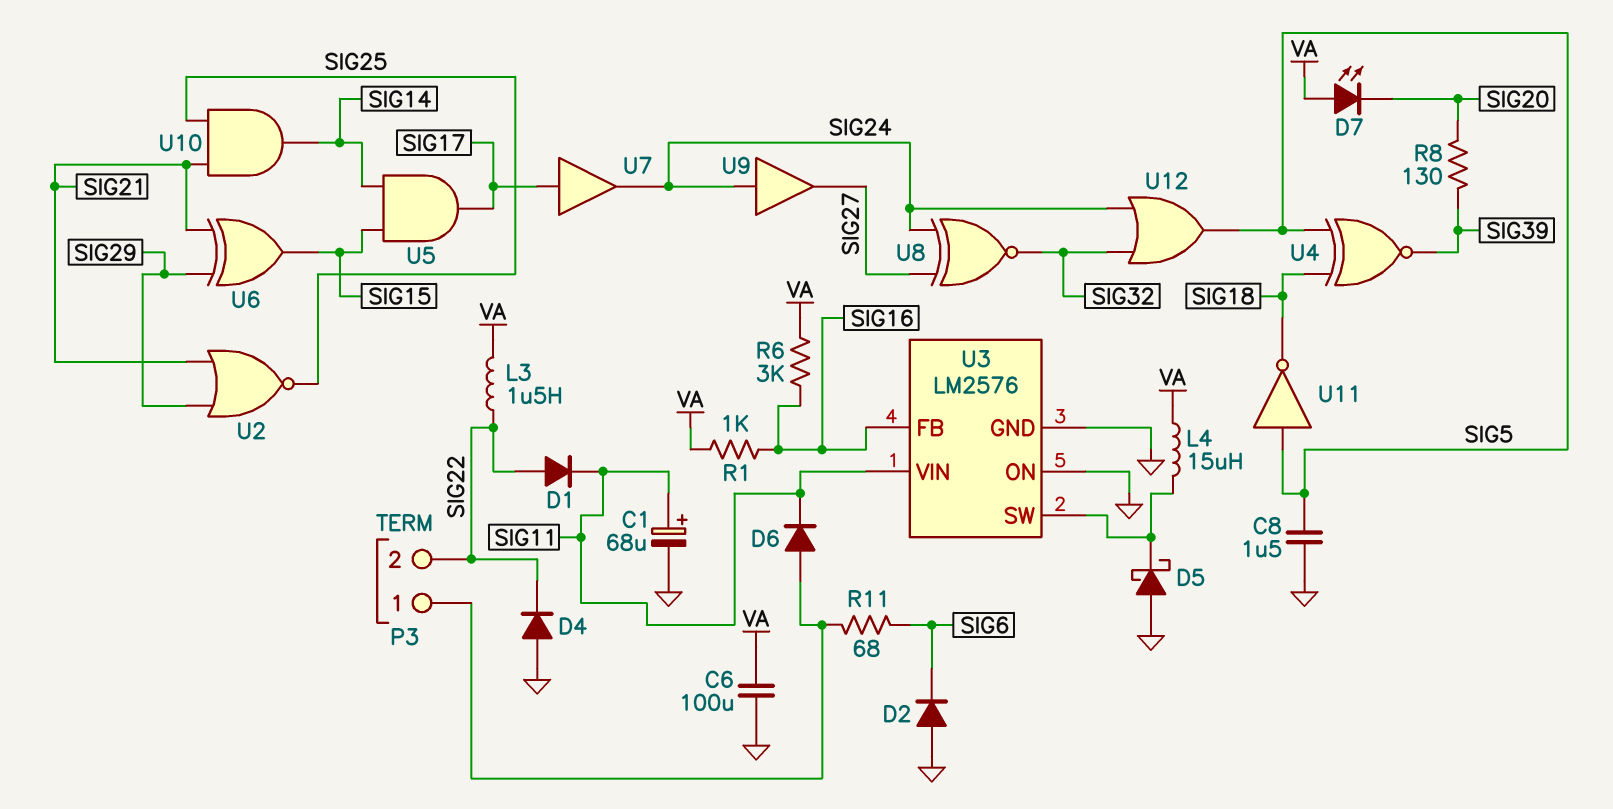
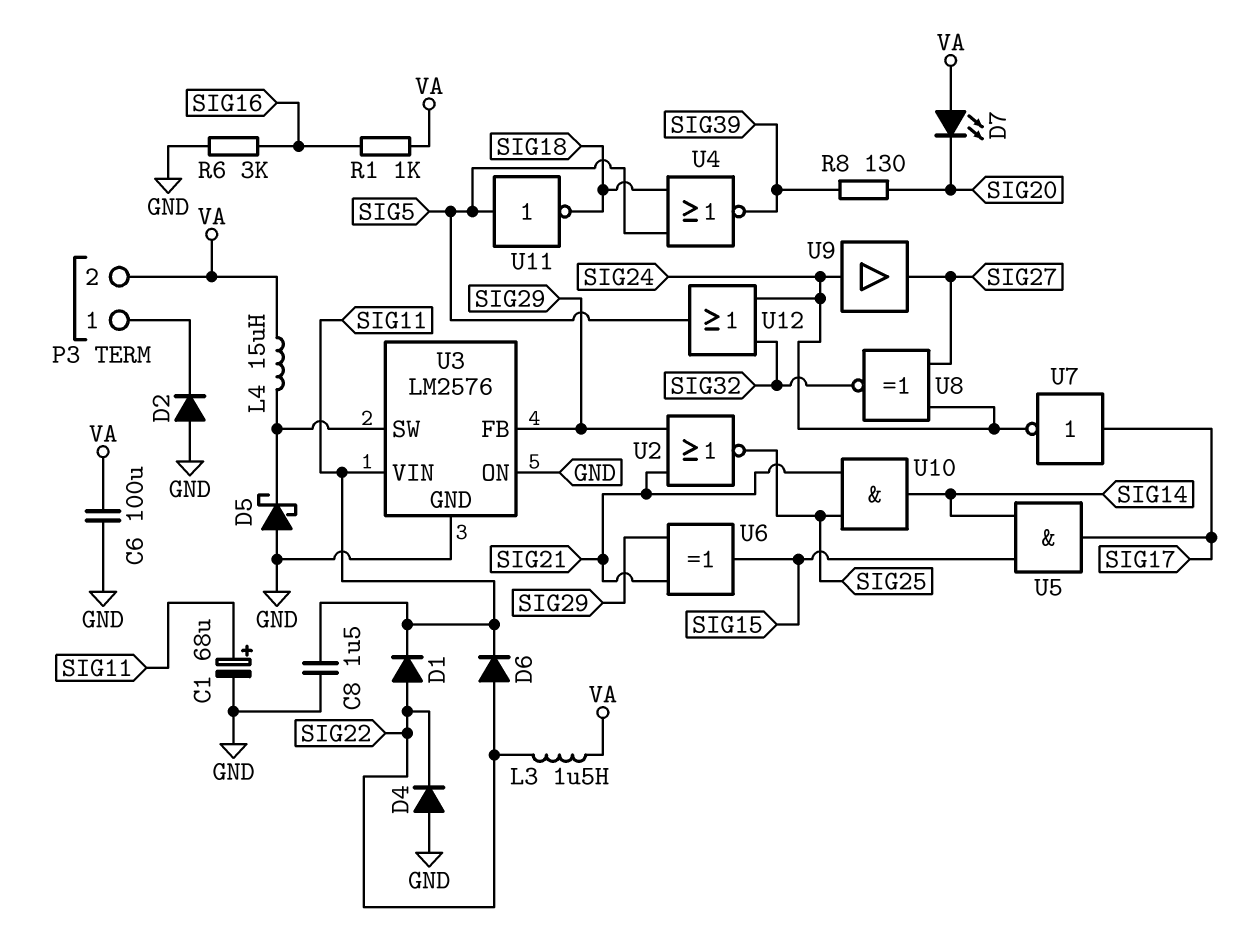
C8: 1.5uF (GND, SIG5) -> 1.5uF (GND, SIG11)
D2: diode (A GND, K SIG6) -> diode (A GND, K P3/1)
D6: diode (A P3/1, K SIG11) -> diode (A SIG22, K SIG11)
P3 pin 2: SIG22 -> VA
R6: 3k (SIG16, VA) -> 3k (GND, SIG16)
R11: 68 (P3/1, SIG6) -> none
U3 pin FB: SIG16 -> SIG29
U4: XNOR (in SIG5, in SIG18, out SIG39) -> NOR (in SIG5, in SIG18, out SIG39)
U7: buffer (in SIG17, out SIG24) -> NOT (in SIG17, out SIG24)

